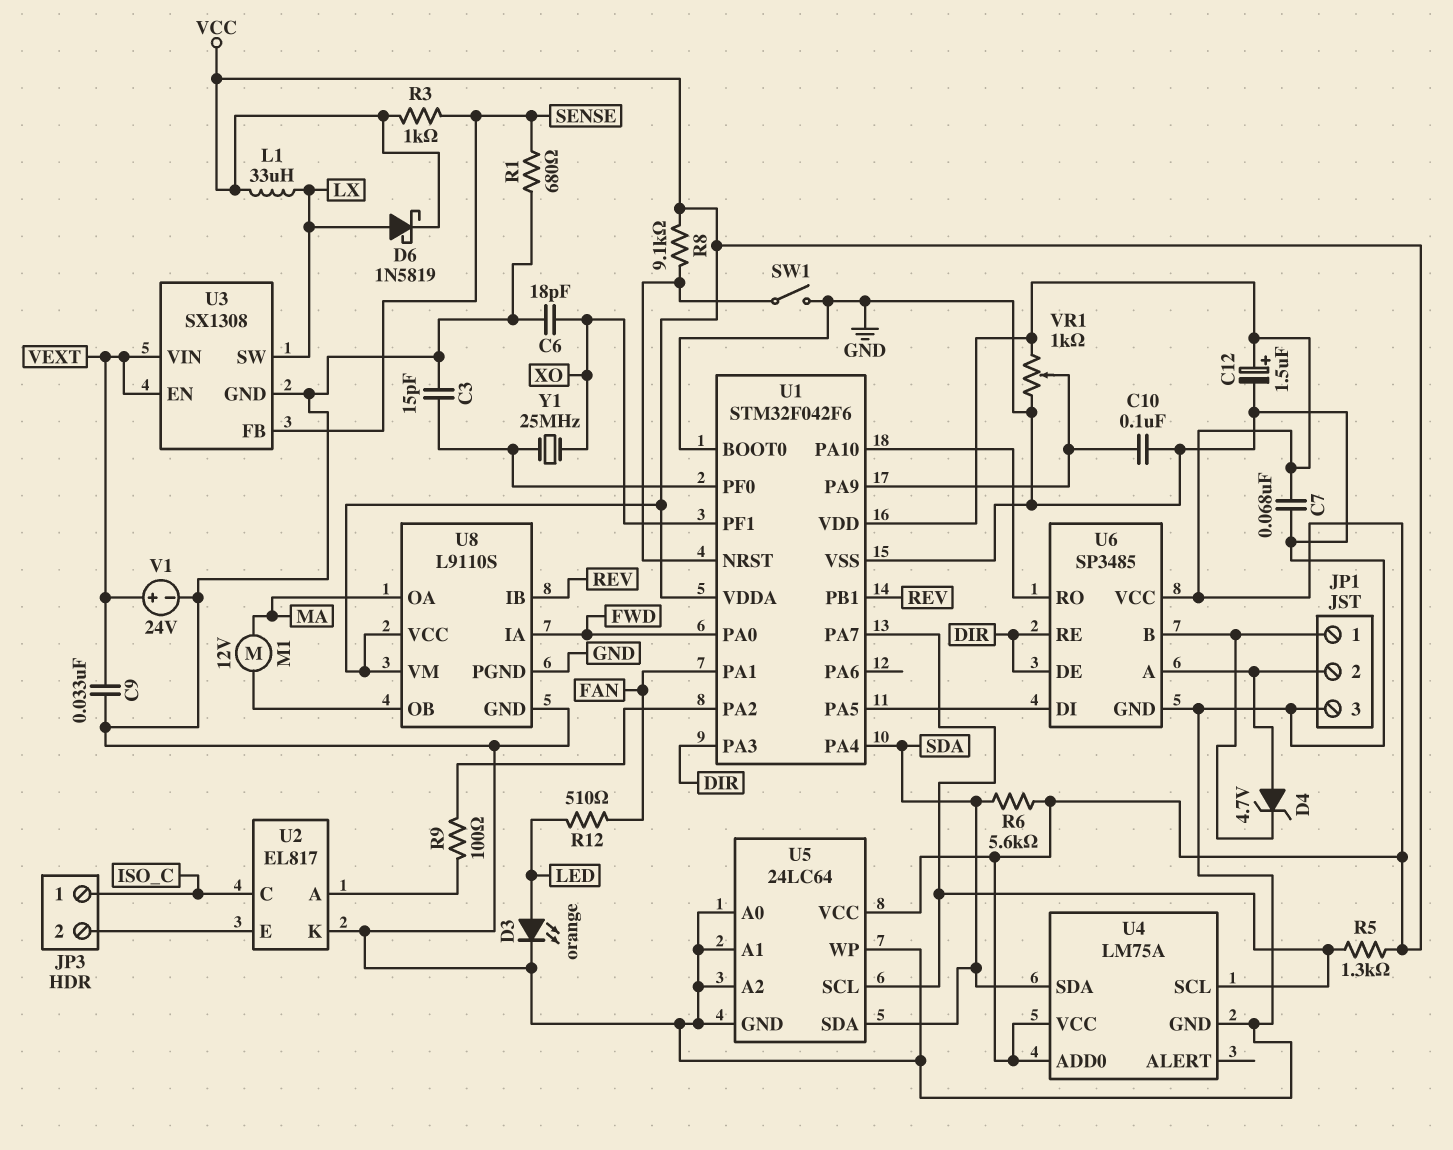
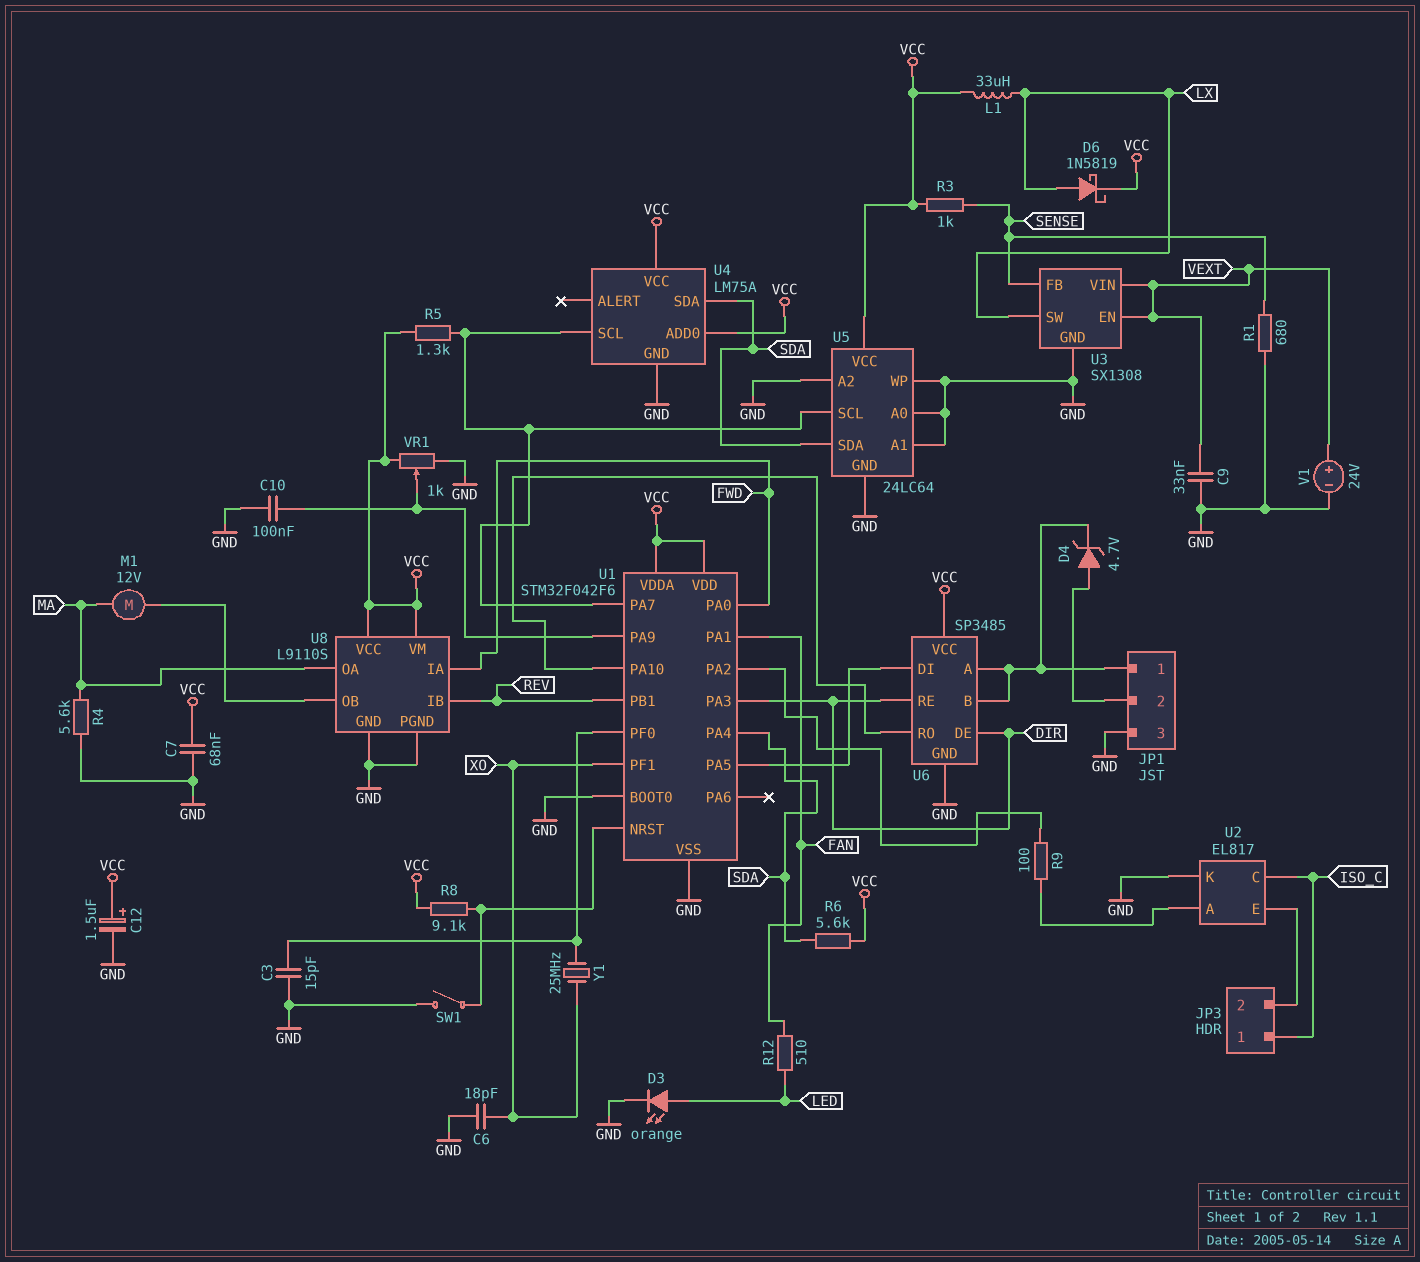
R4: none -> 5.6k (GND, MA)
U6 pin A: JP1/2 -> JP1/1

